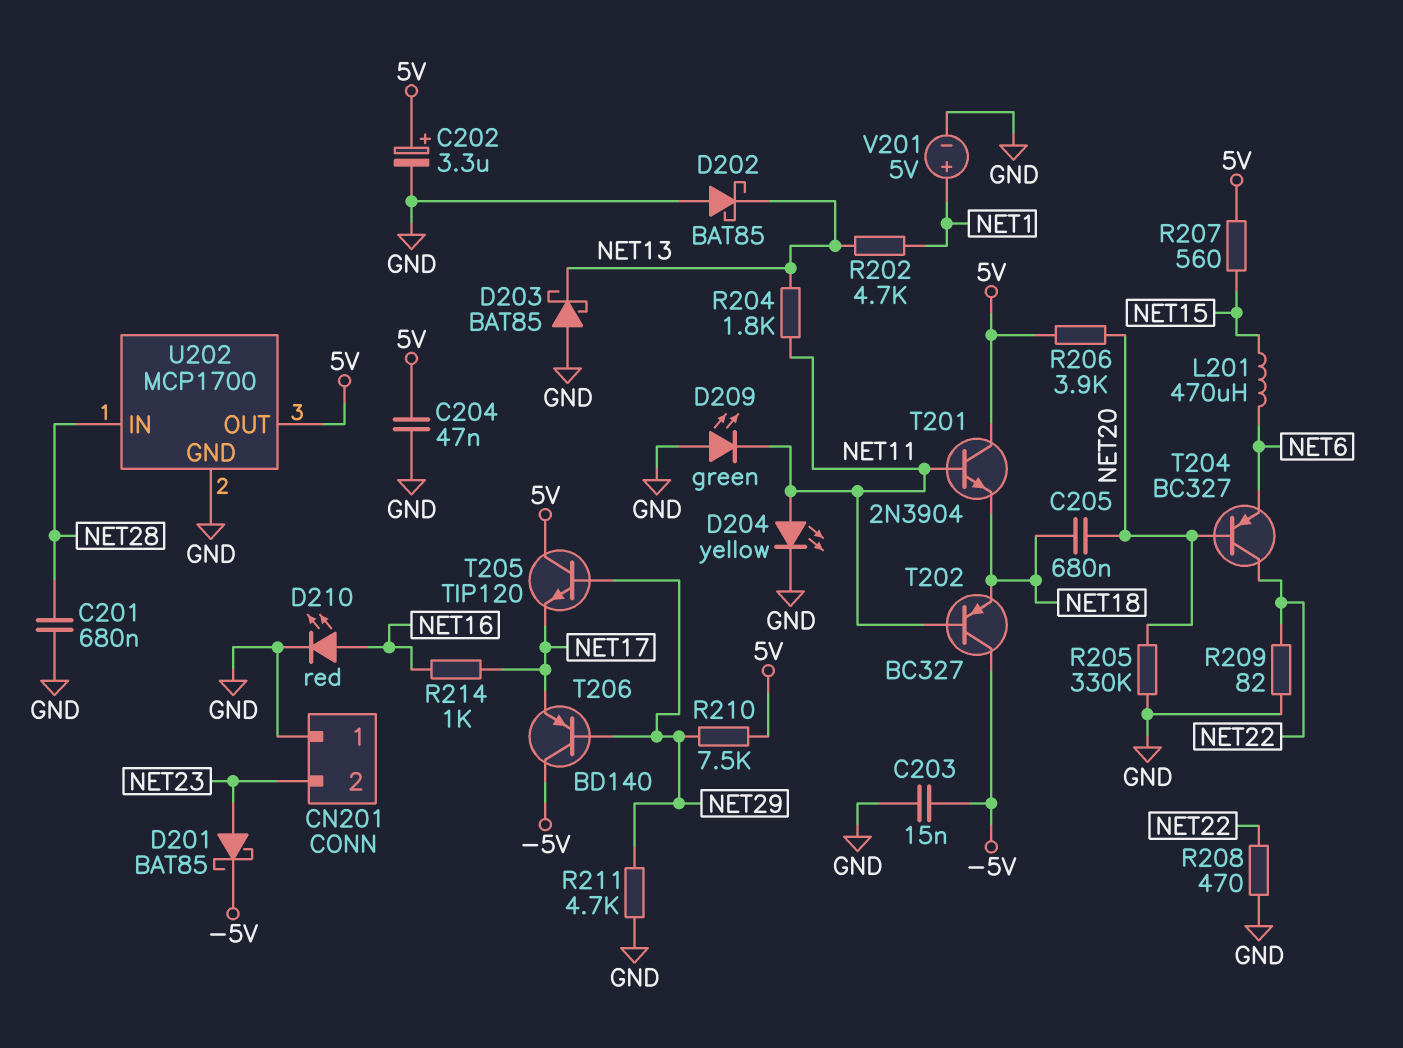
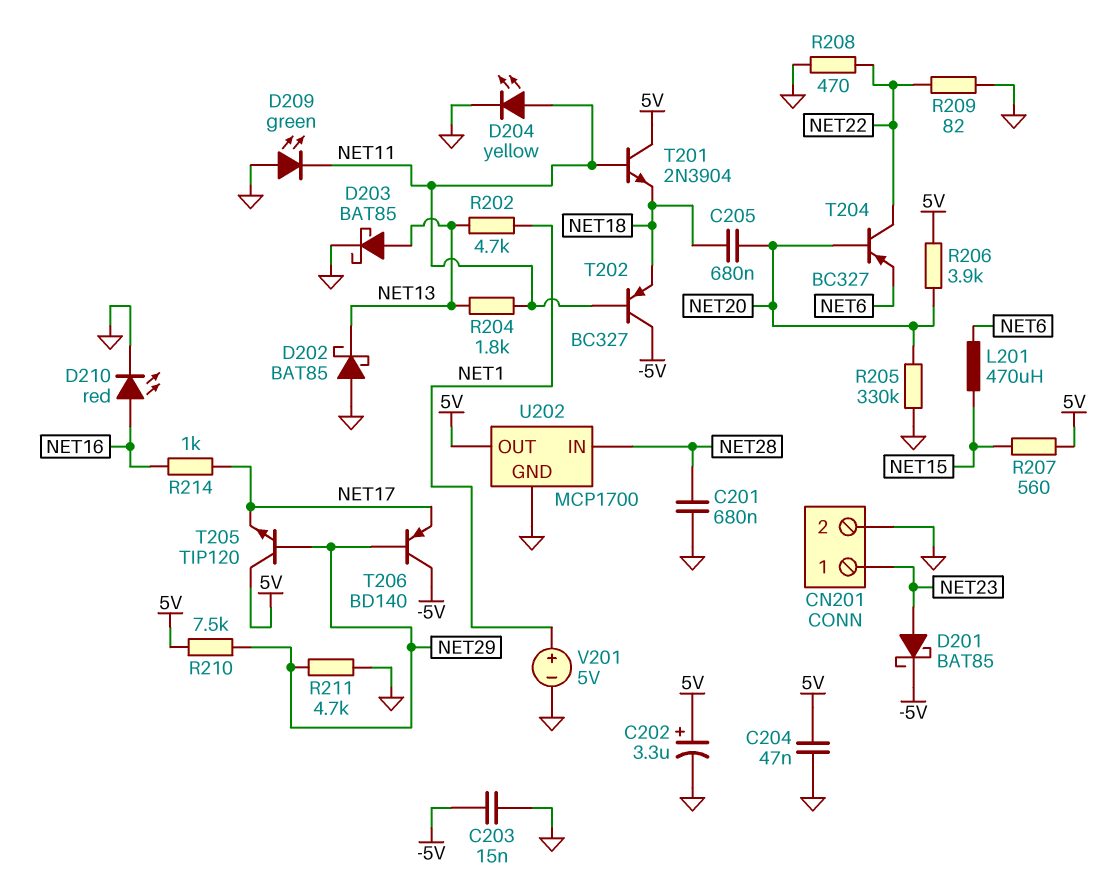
CN201 pin 1: GND -> NET23
CN201 pin 2: NET23 -> GND
D203: schottky BAT85 (A GND, K NET13) -> schottky BAT85 (A NET13, K GND)

